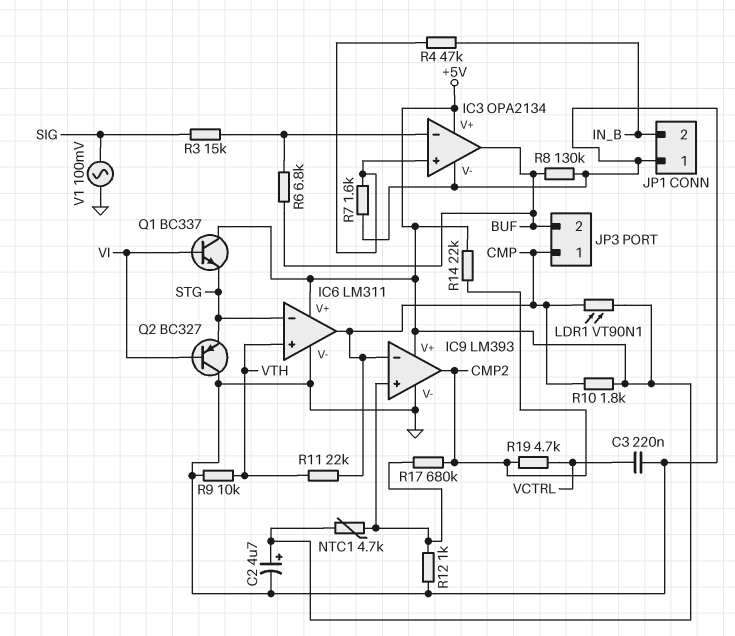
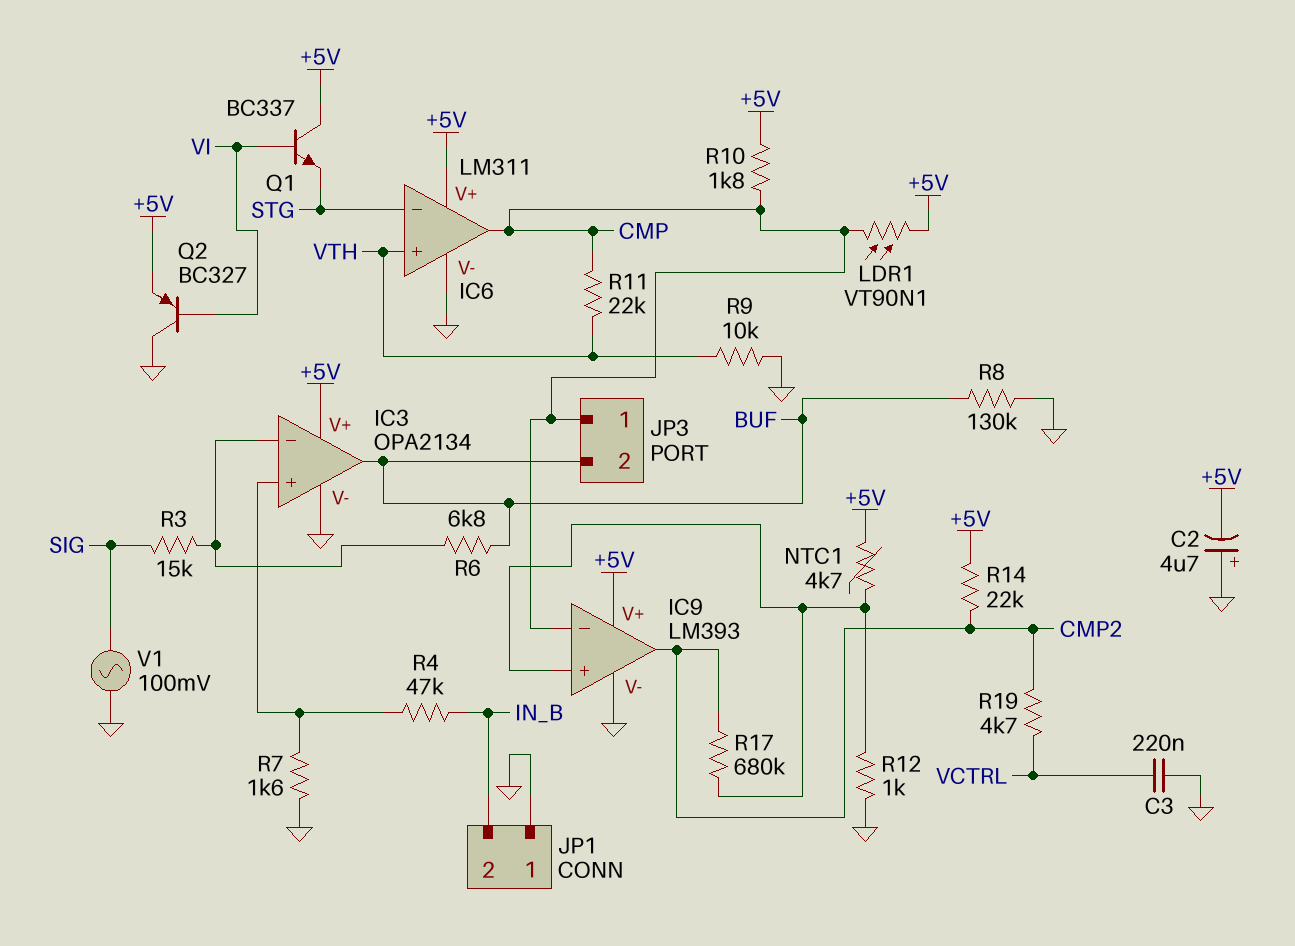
C2: 4.7uF (plus +5V, minus GND) -> 4.7uF (plus GND, minus +5V)
Q2: PNP BC327 (B VI, C GND, E STG) -> PNP BC327 (B VI, C GND, E +5V)

